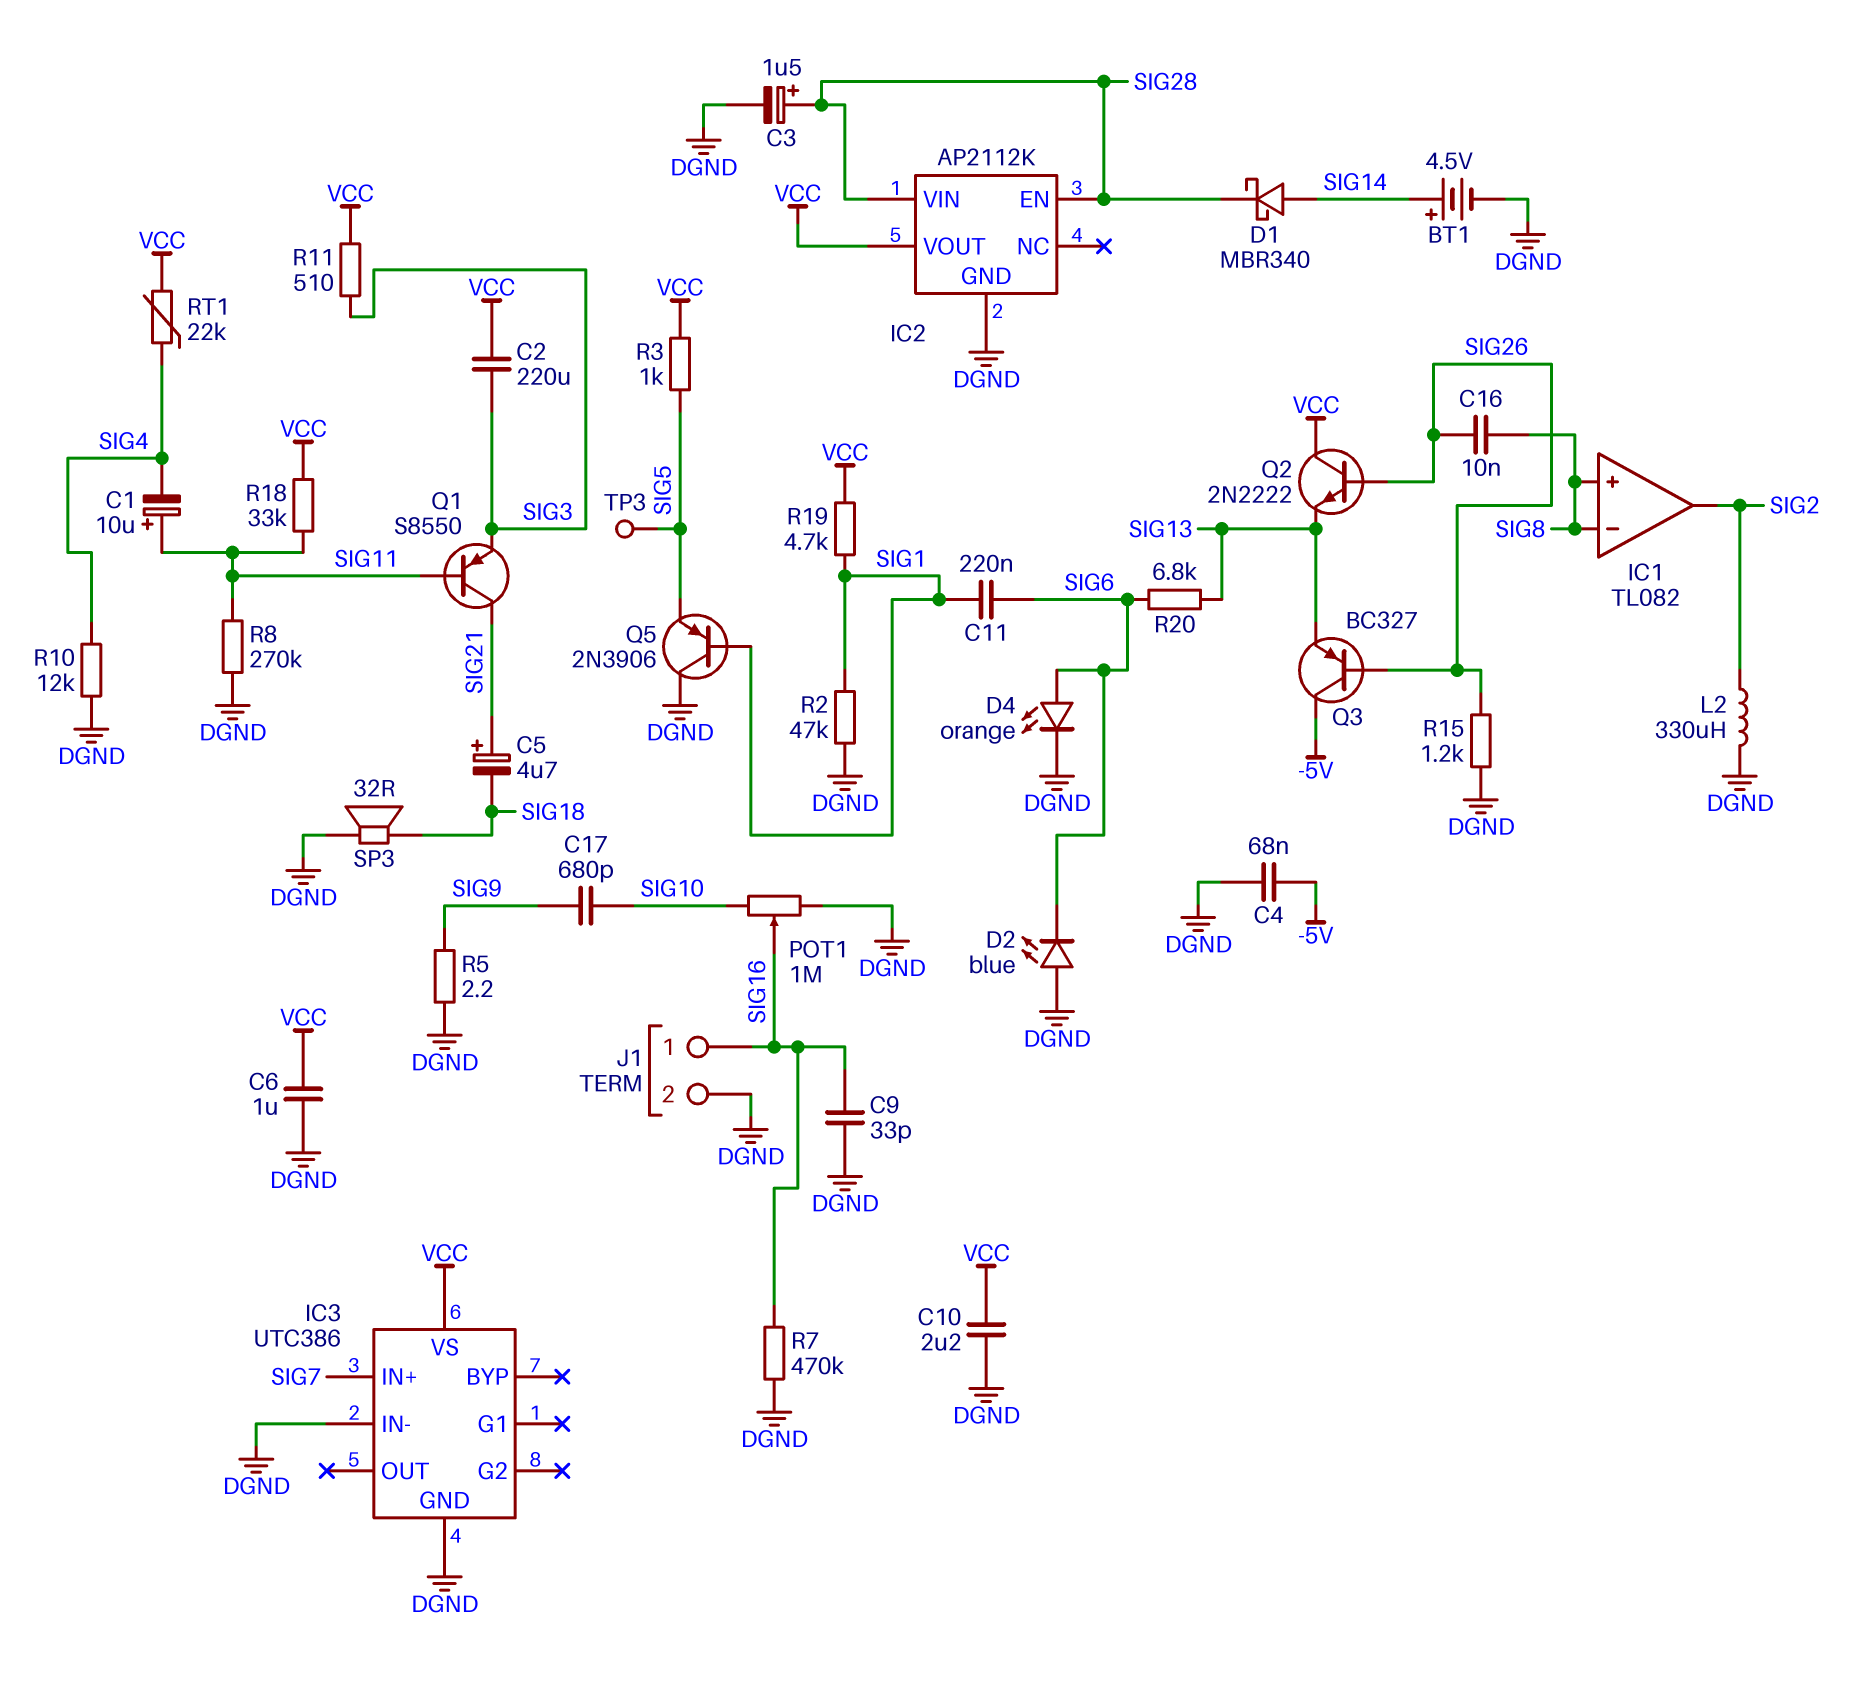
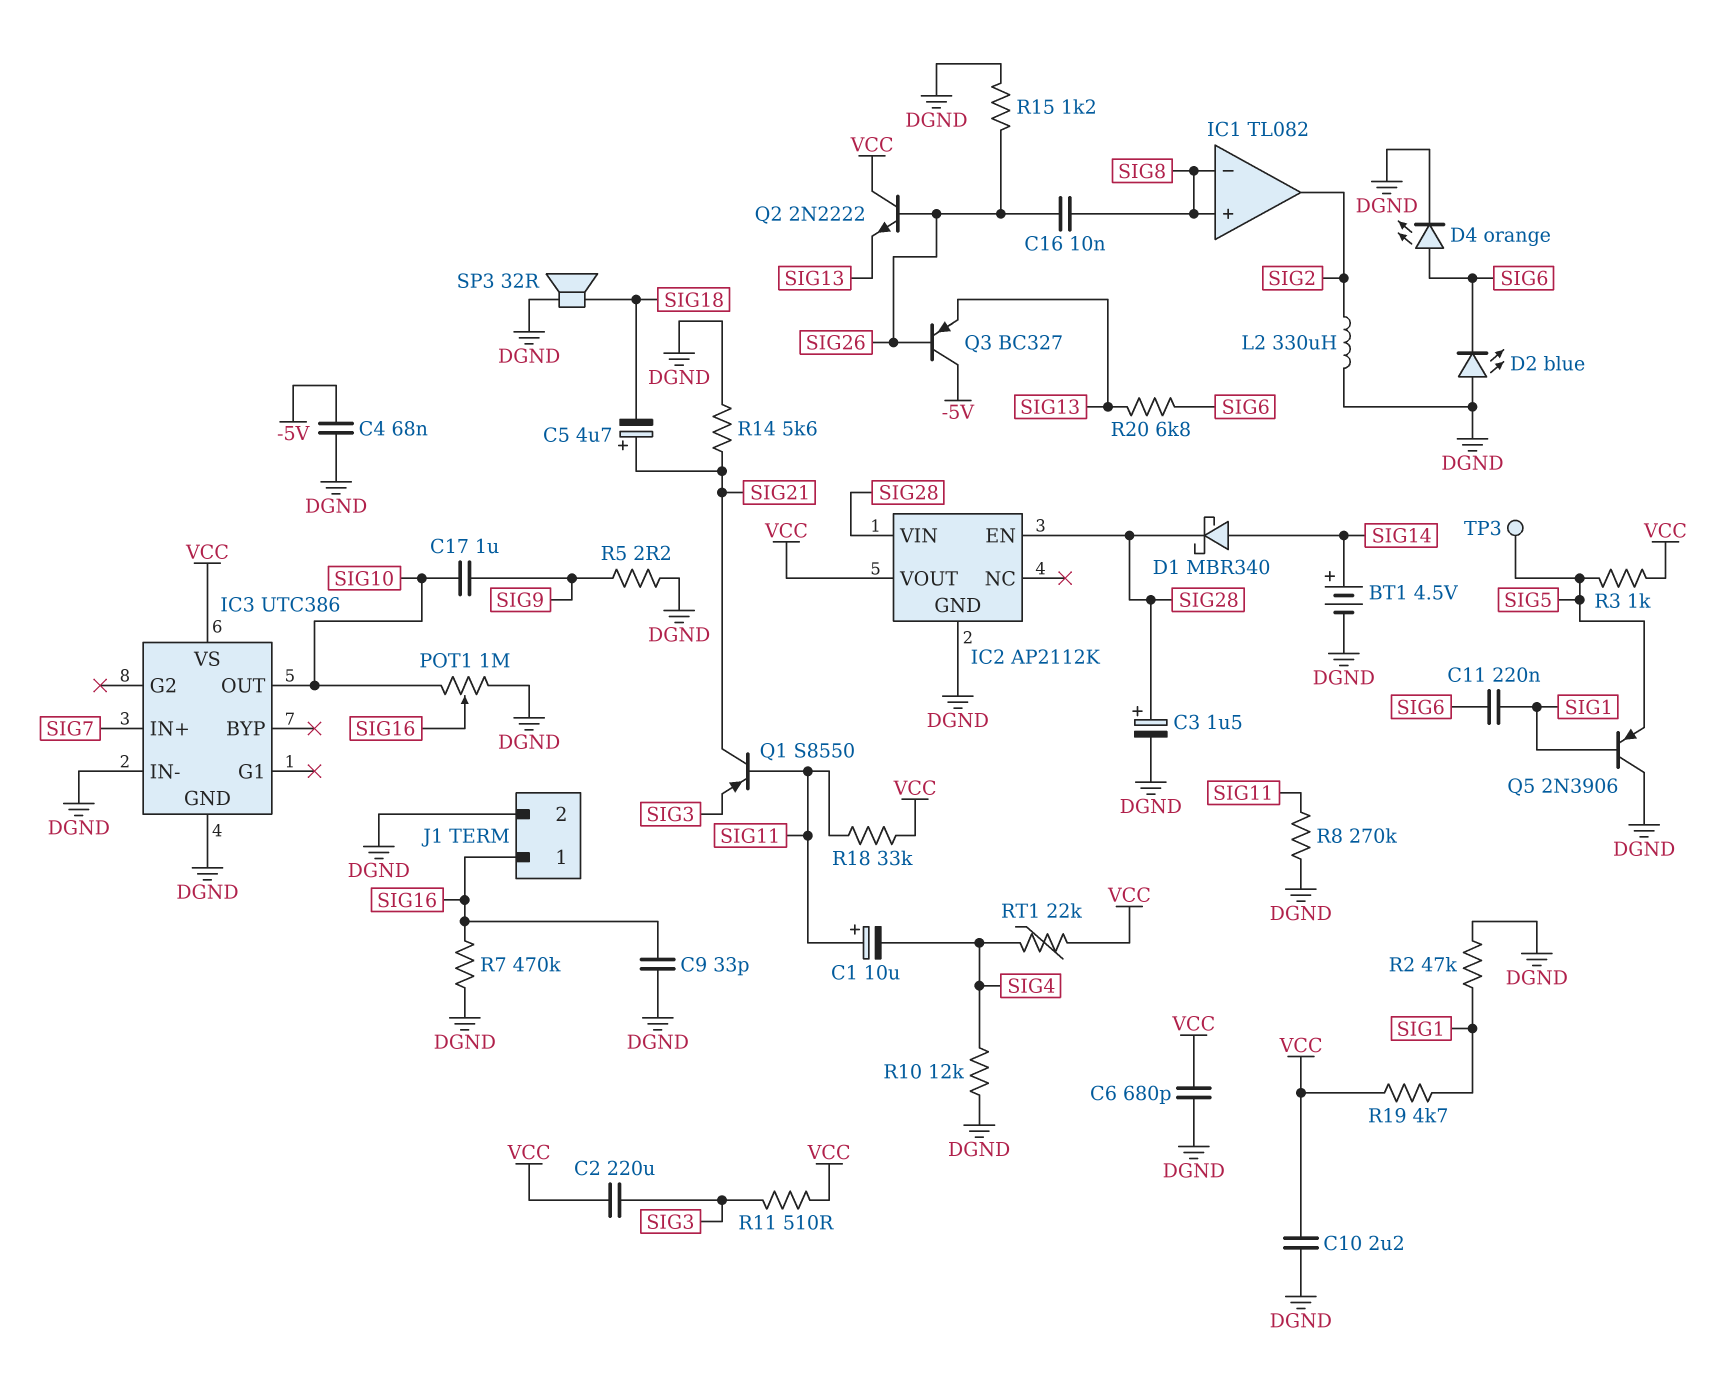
C6: 1uF (DGND, VCC) -> 680pF (DGND, VCC)
C17: 680pF (SIG9, SIG10) -> 1uF (SIG9, SIG10)
IC3 pin OUT: none -> SIG10
R14: none -> 5.6k (DGND, SIG21)

